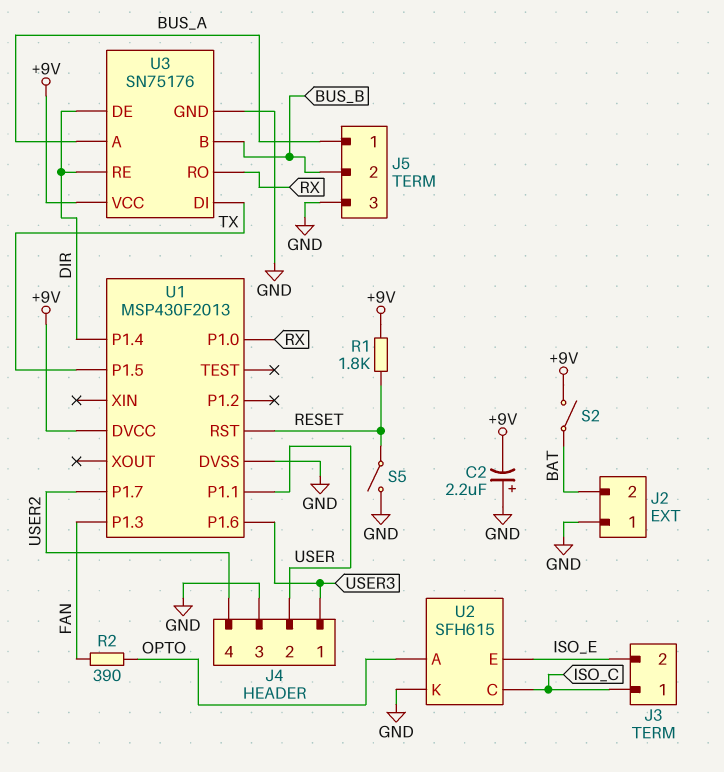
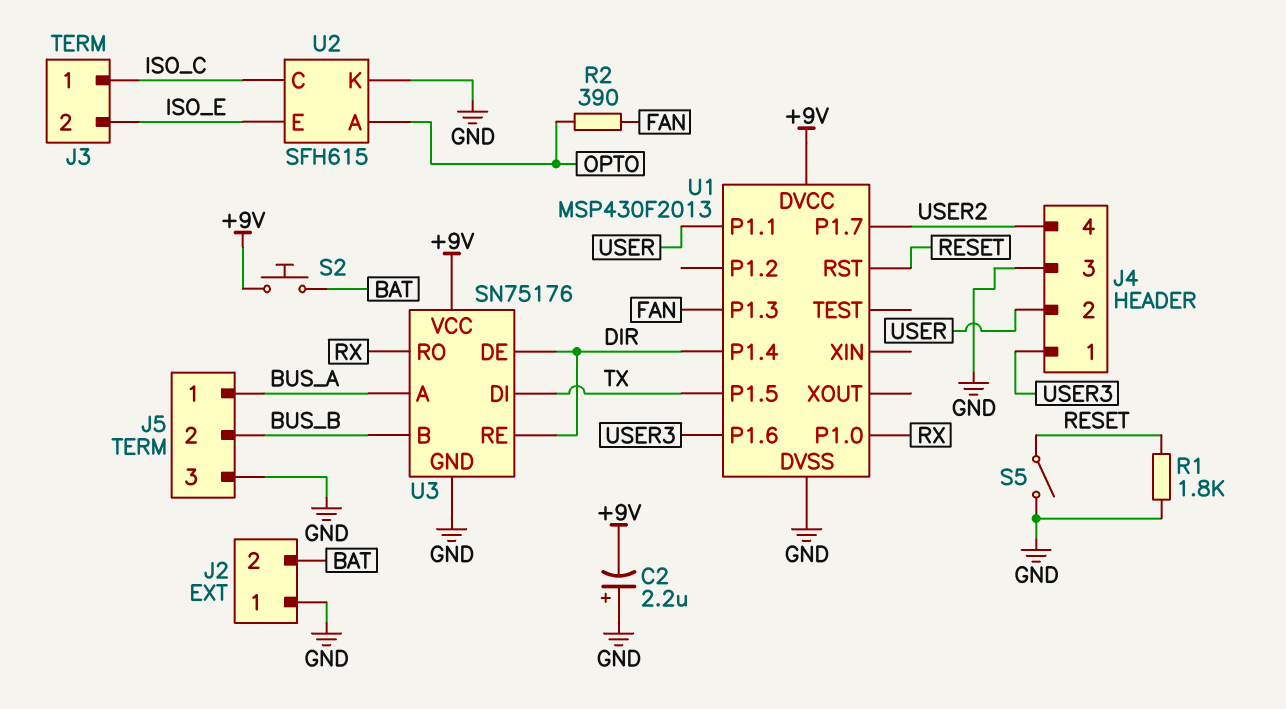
R1: 1.8k (+9V, RESET) -> 1.8k (GND, RESET)
S2: switch (+9V, BAT) -> button (+9V, BAT)

